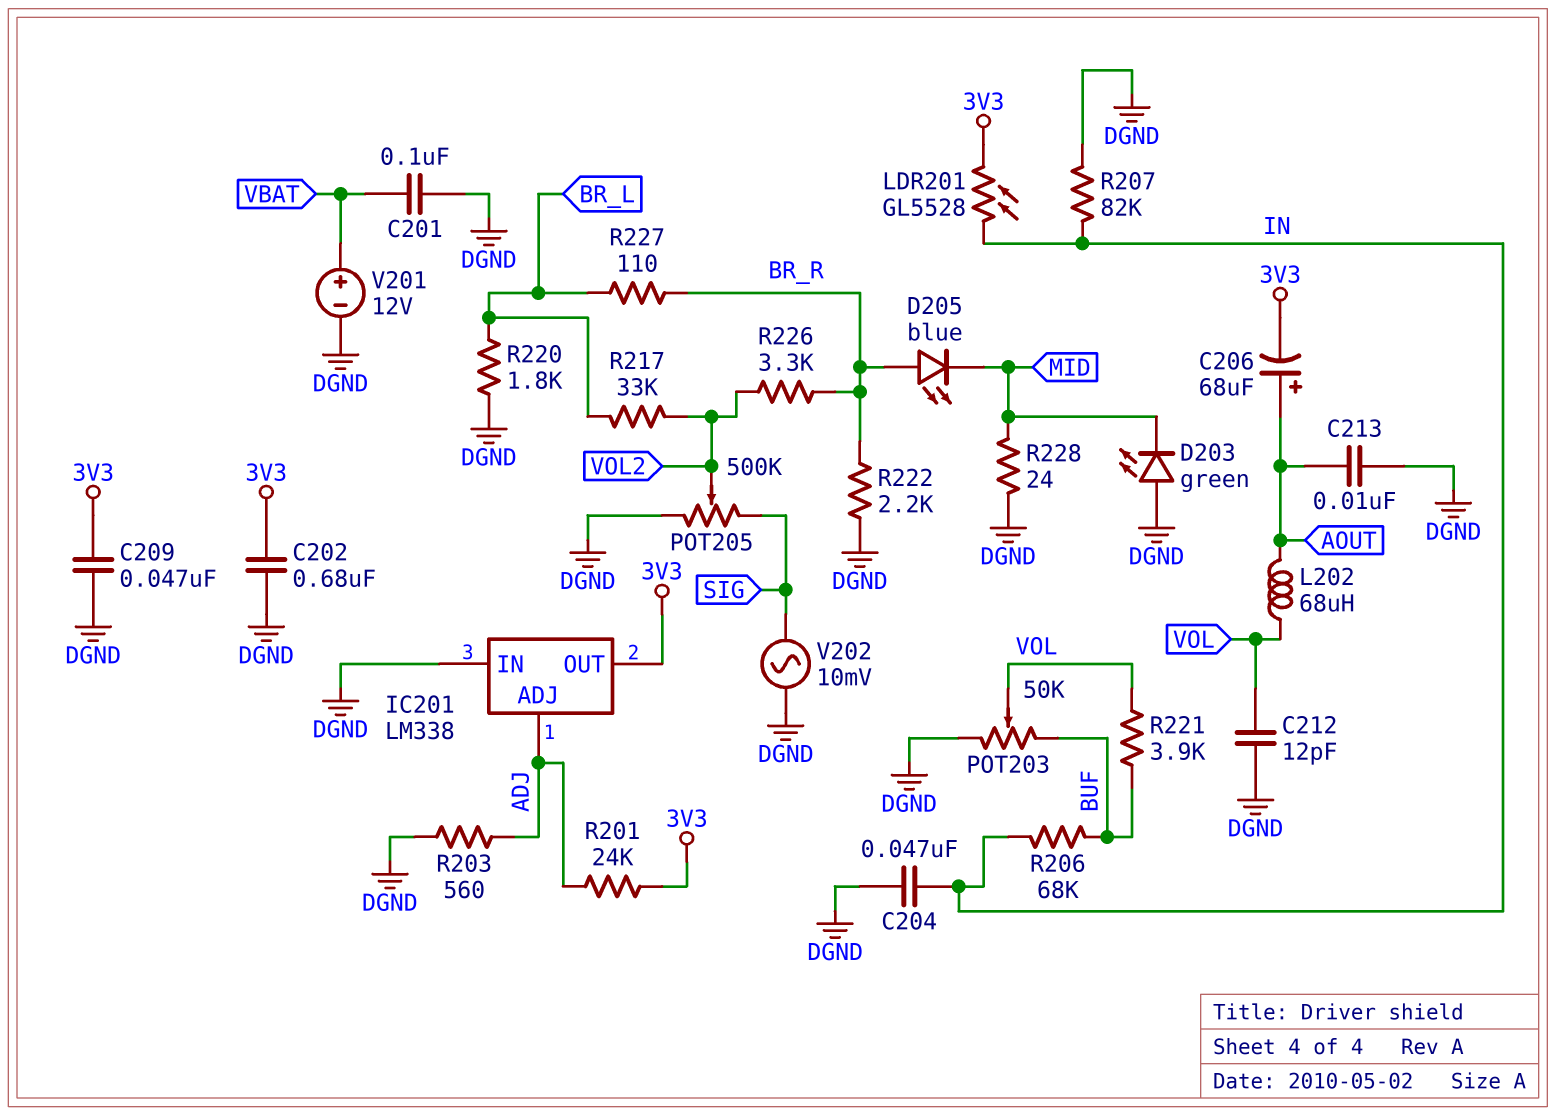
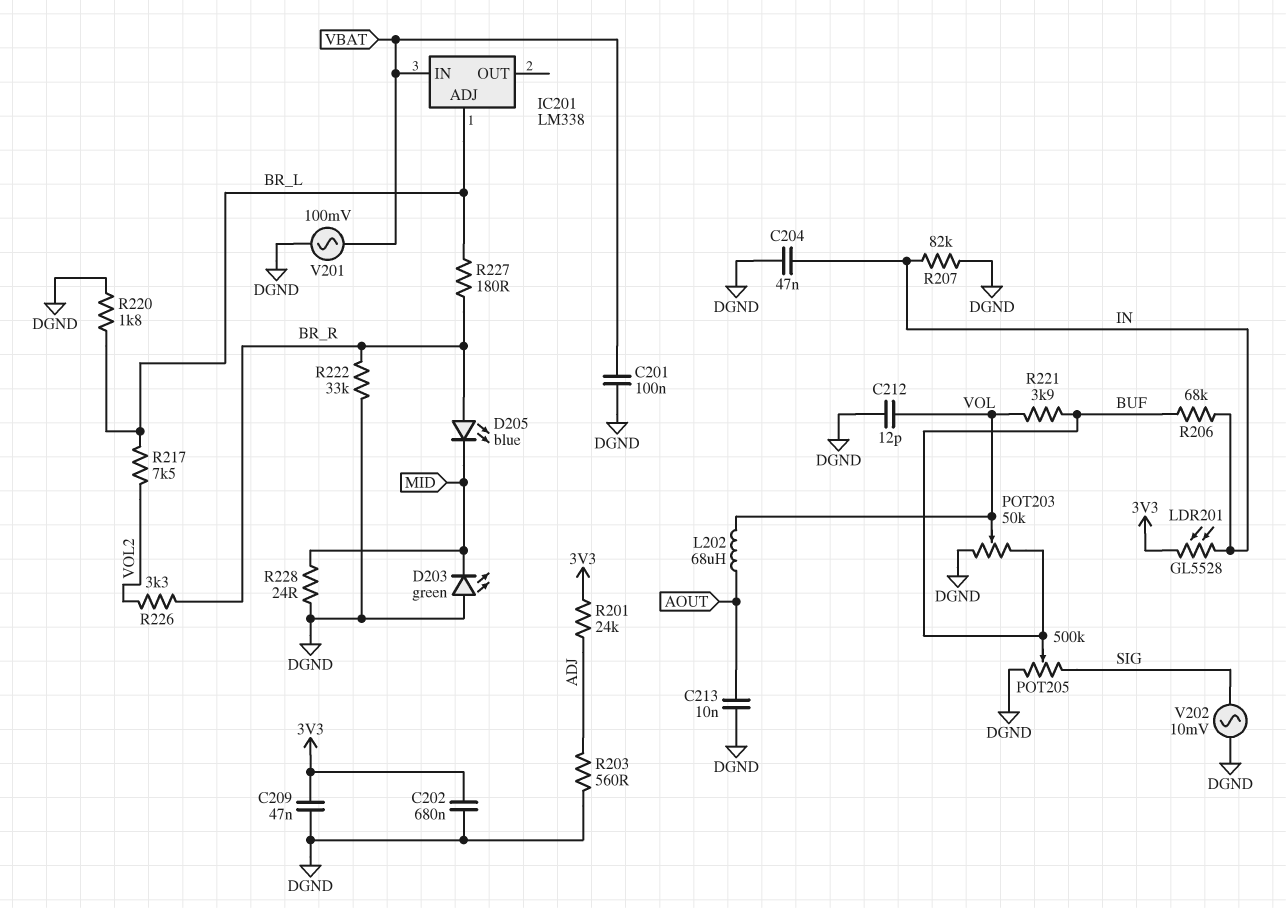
C206: 68uF (plus AOUT, minus 3V3) -> none
IC201 pin ADJ: ADJ -> BR_L
IC201 pin IN: DGND -> VBAT
IC201 pin OUT: 3V3 -> none
POT205: 500k (DGND, SIG, wiper VOL2) -> 500k (DGND, SIG, wiper BUF)
R217: 33k (BR_L, VOL2) -> 7.5k (BR_L, VOL2)
R222: 2.2k (BR_R, DGND) -> 33k (BR_R, DGND)
R227: 110 (BR_L, BR_R) -> 180 (BR_L, BR_R)
V201: 12V (plus VBAT, minus DGND) -> AC 100mV (DGND, VBAT)

